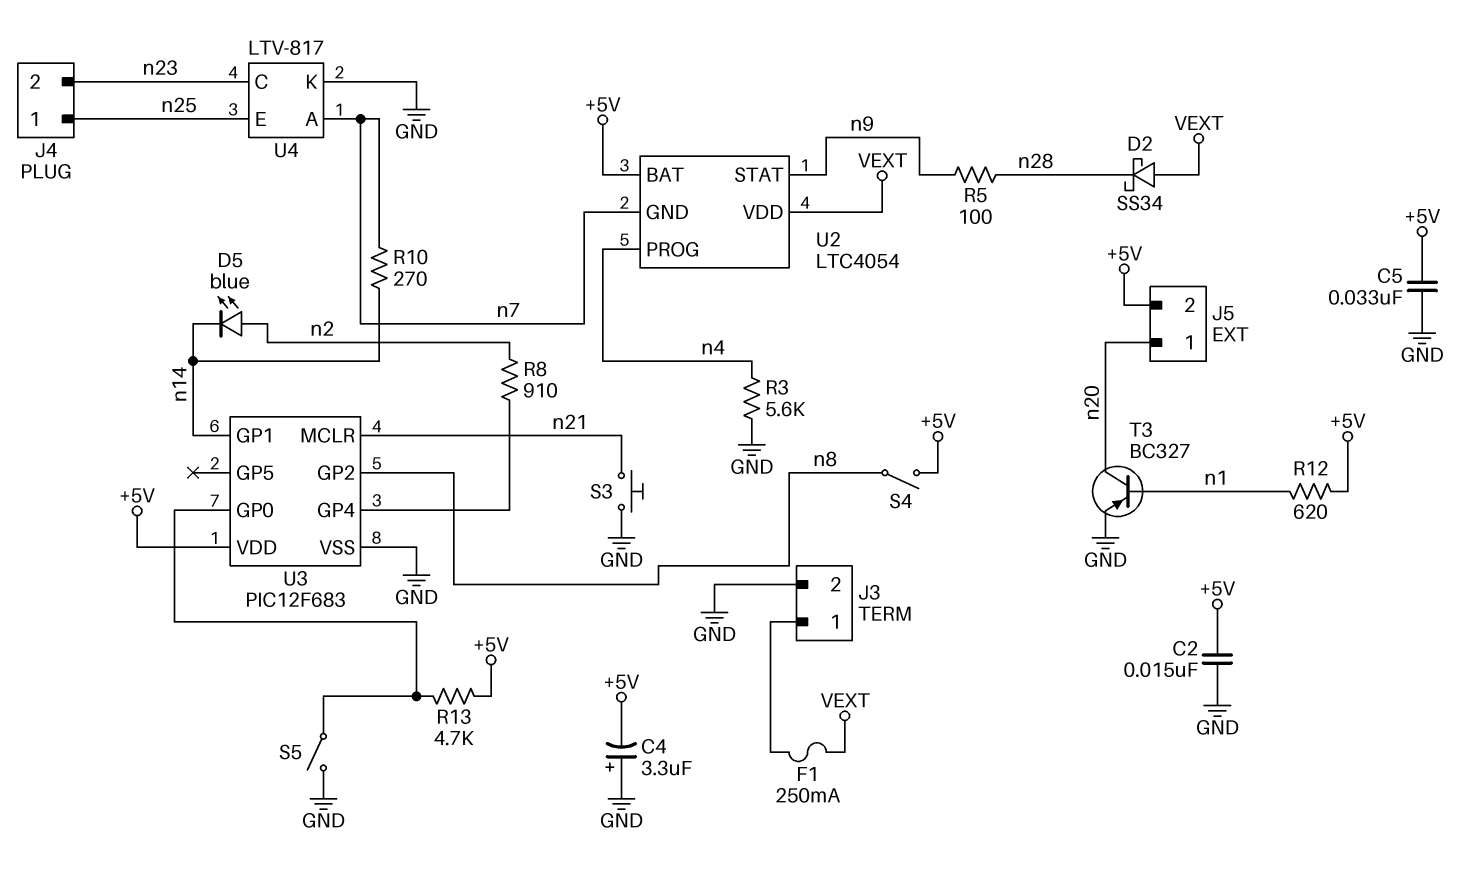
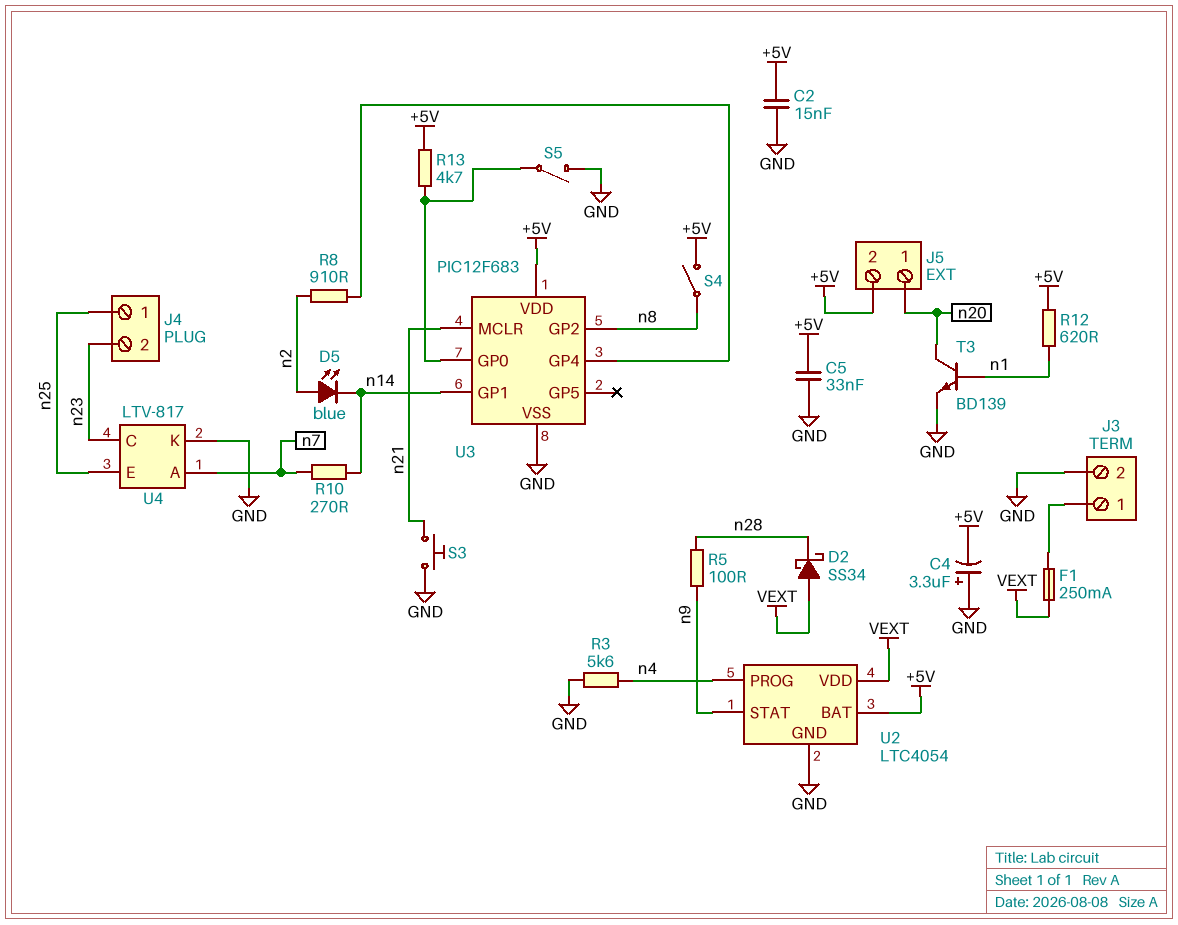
T3: PNP BC327 (B n1, C n20, E GND) -> NPN BD139 (B n1, C n20, E GND)
U2 pin GND: n7 -> GND

